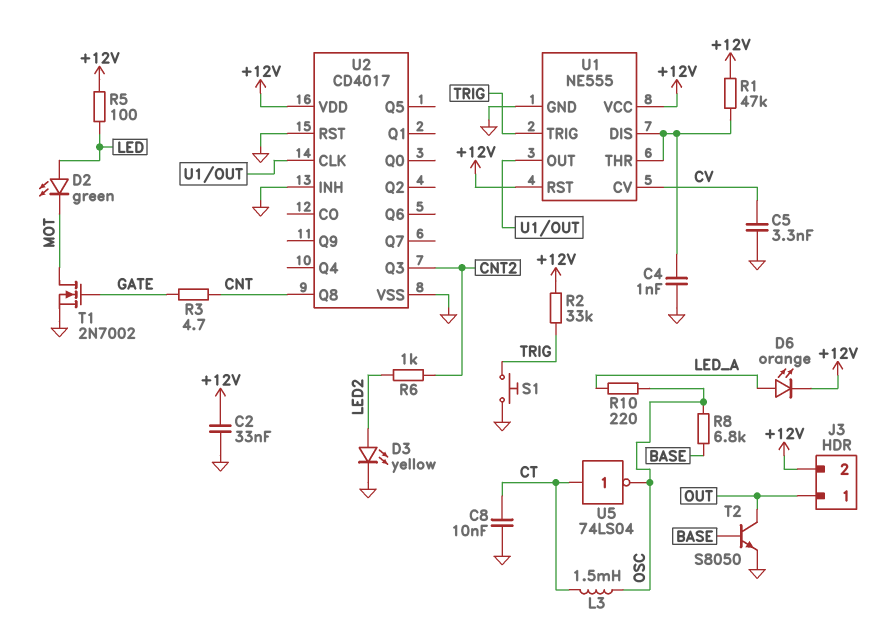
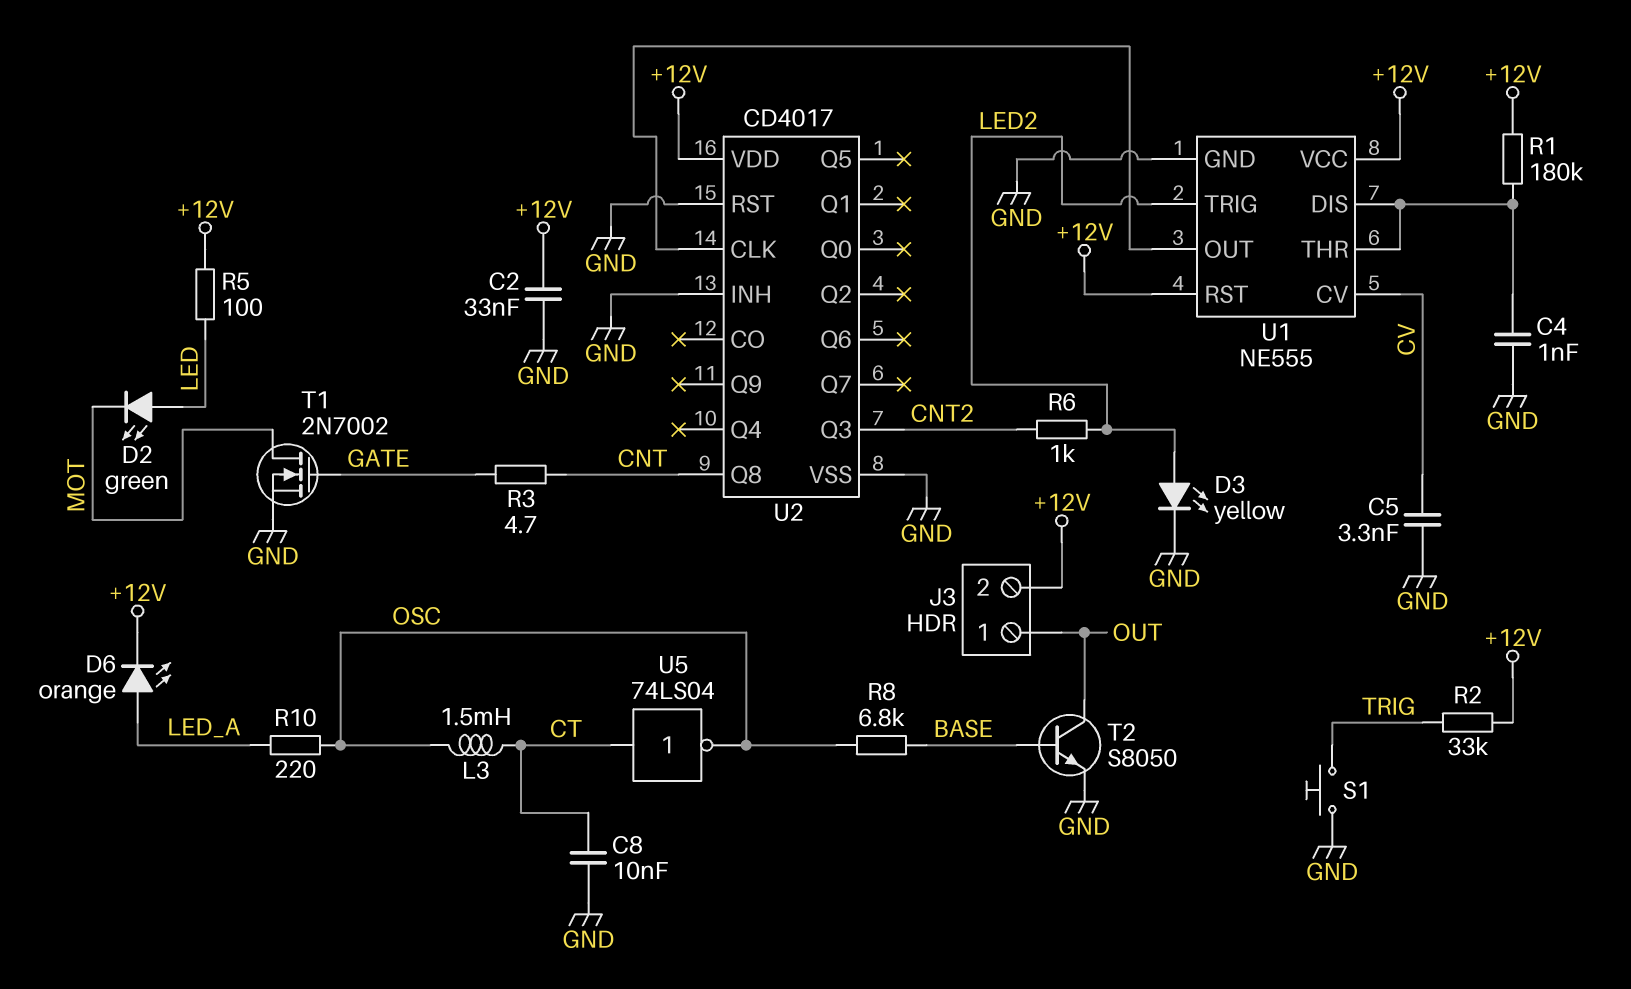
R1: 47k (+12V, U1/DIS) -> 180k (+12V, U1/DIS)
U1 pin TRIG: TRIG -> LED2

